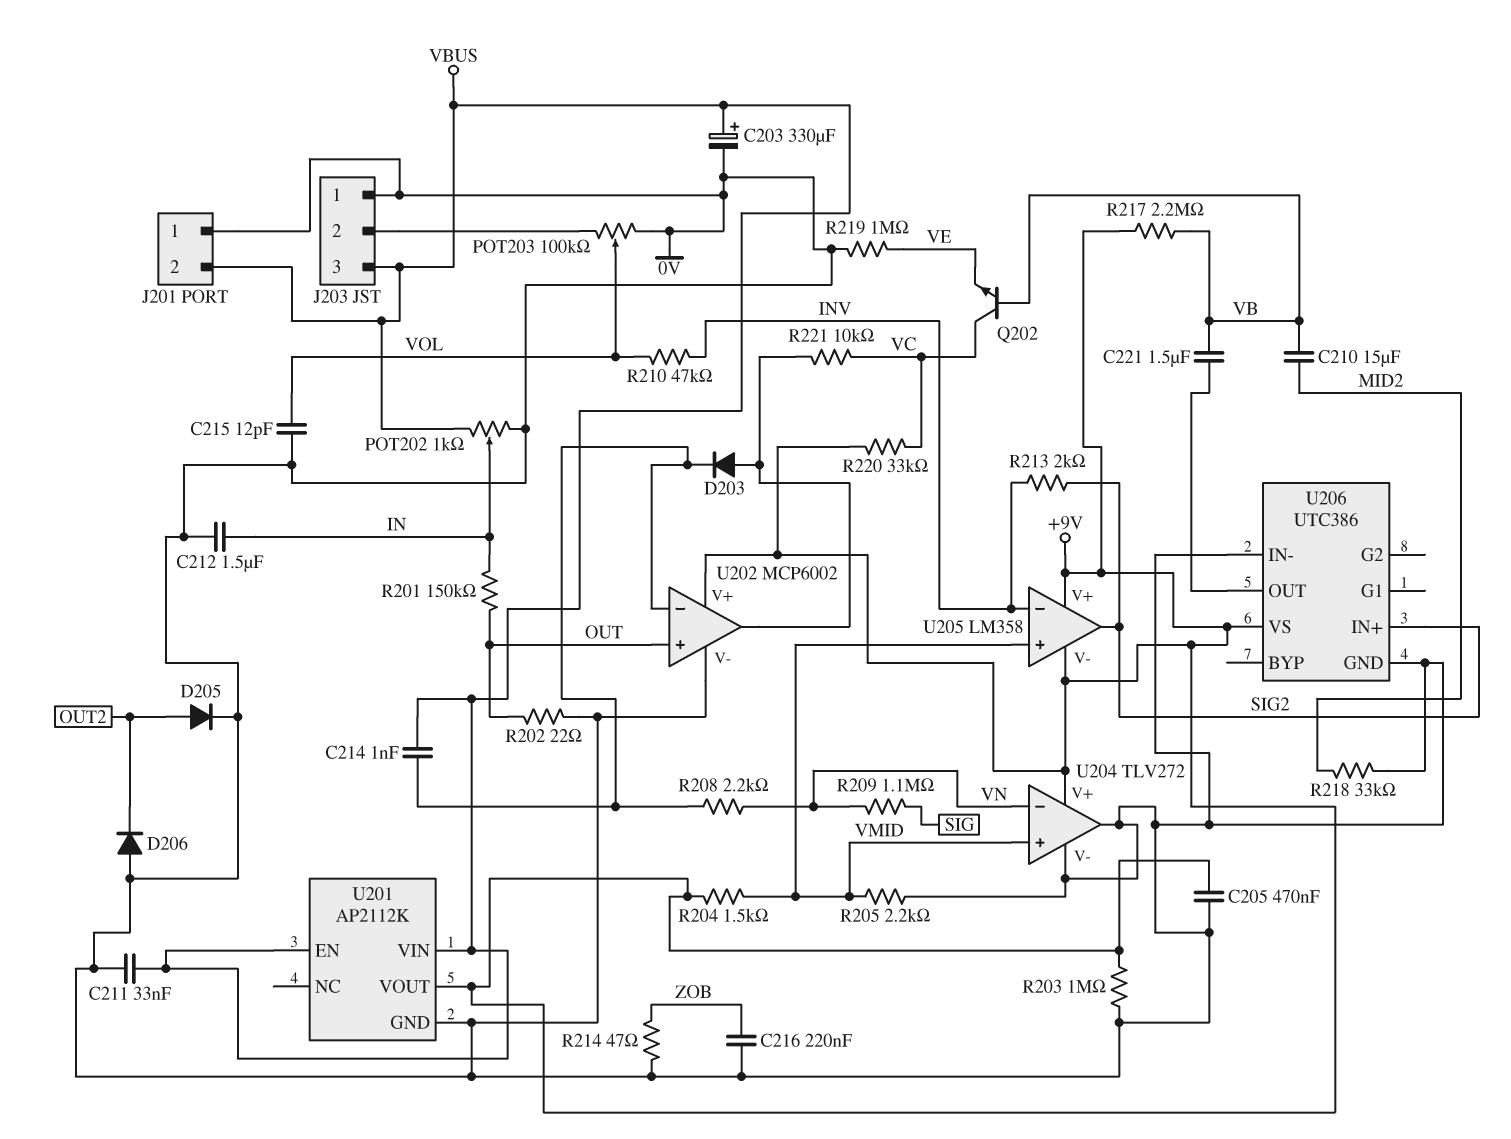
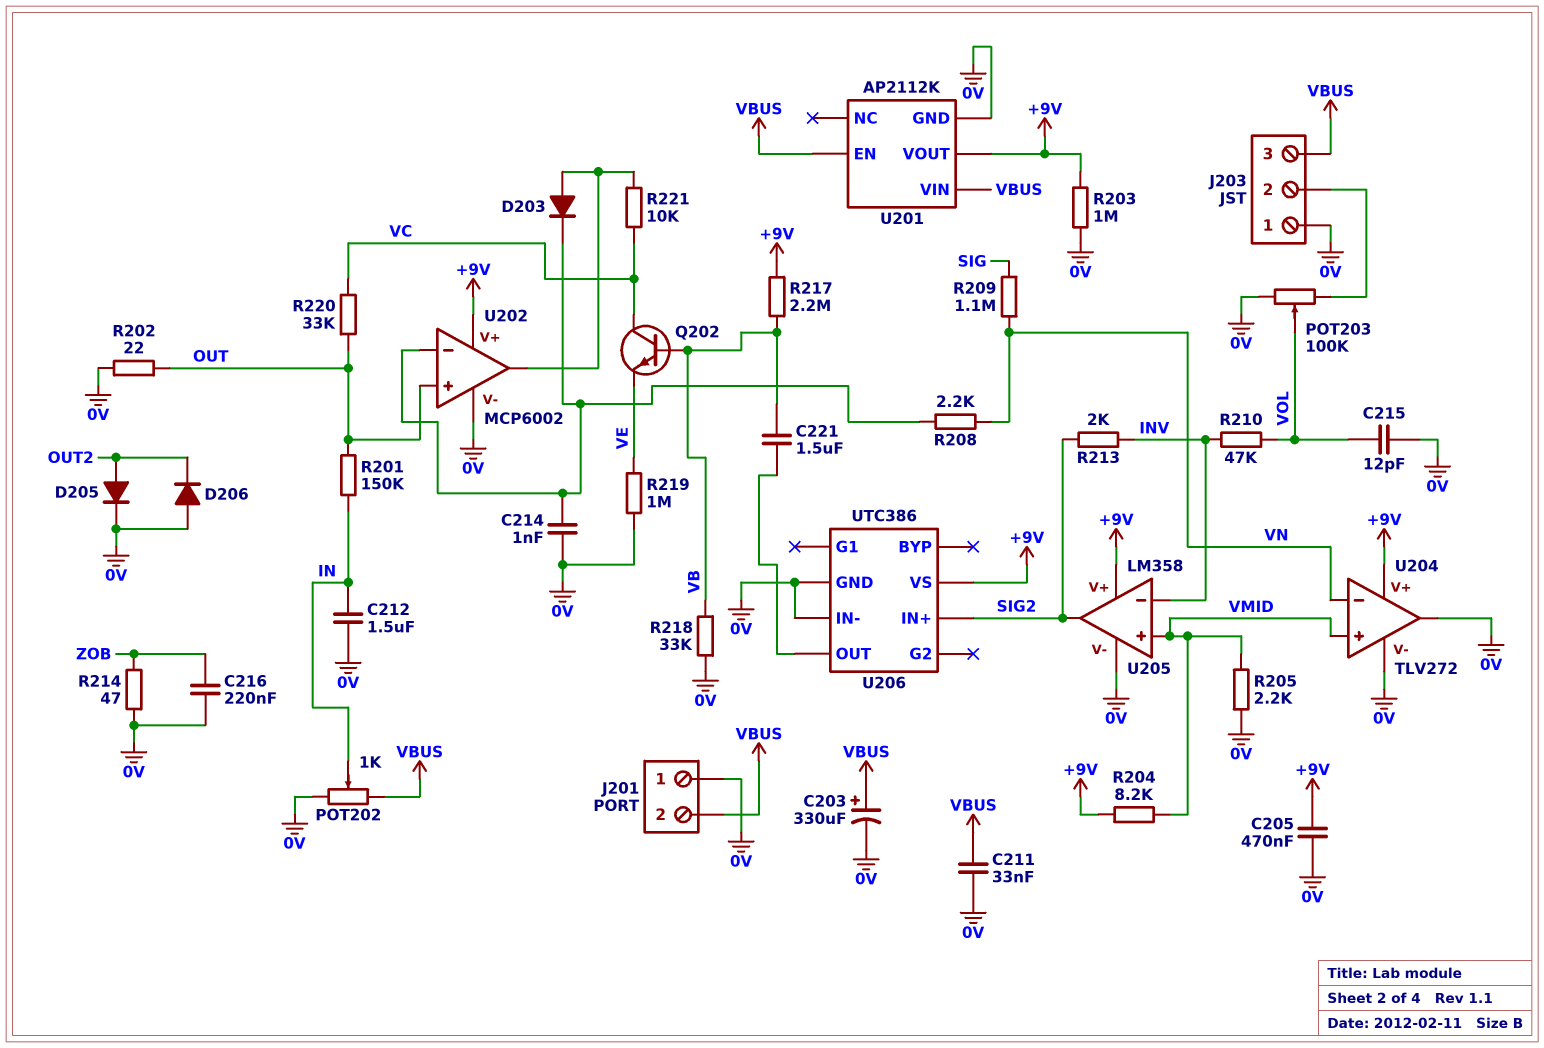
C210: 15uF (MID2, VB) -> none
C214: 1nF (U202/in-, VBUS) -> 1nF (0V, U202/in-)
R204: 1.5k (+9V, VMID) -> 8.2k (+9V, VMID)
R218: 33k (0V, MID2) -> 33k (0V, VB)
R220: 33k (+9V, VC) -> 33k (OUT, VC)
U205 pin V-: +9V -> 0V

